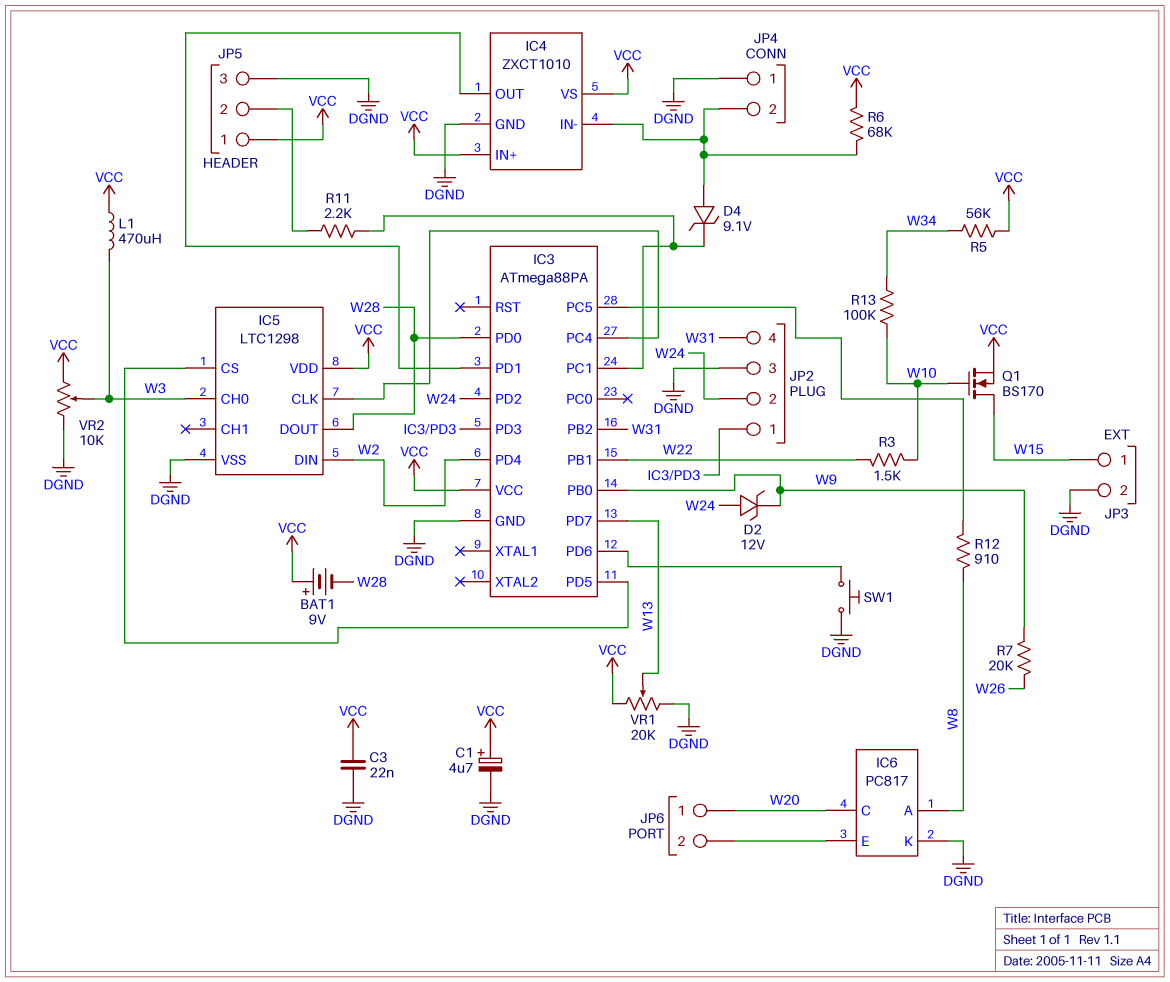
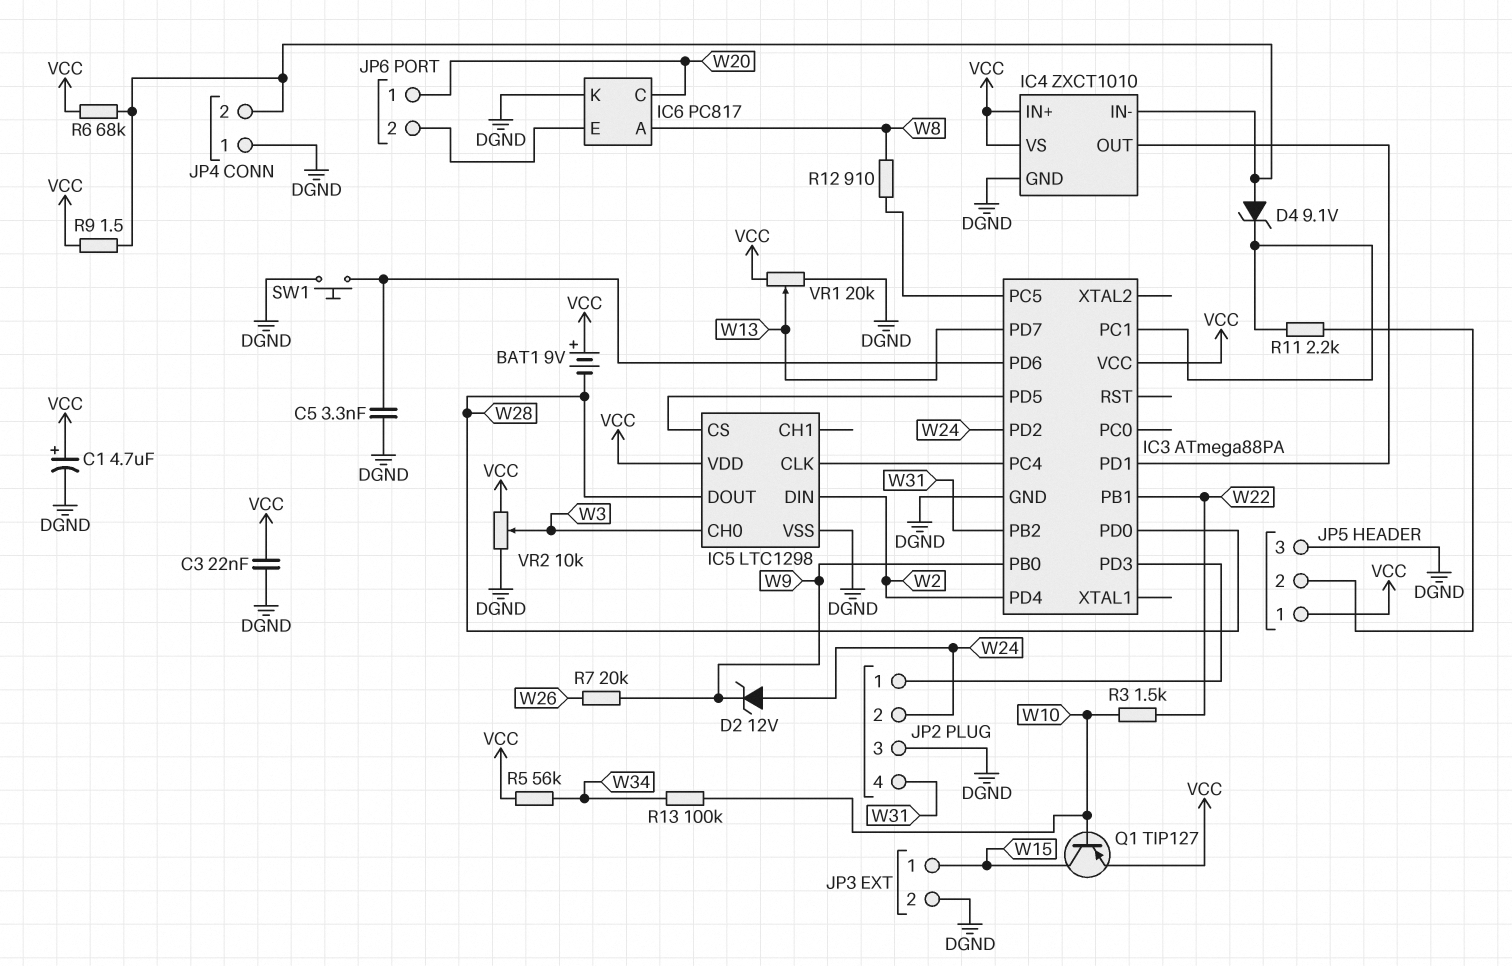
C5: none -> 3.3nF (DGND, IC3/PD6)
L1: 470uH (VCC, W3) -> none
Q1: NMOS BS170 (G W10, D W15, S VCC) -> PNP TIP127 (B W10, C W15, E VCC)
R9: none -> 1.5 (IC4/IN-, VCC)

